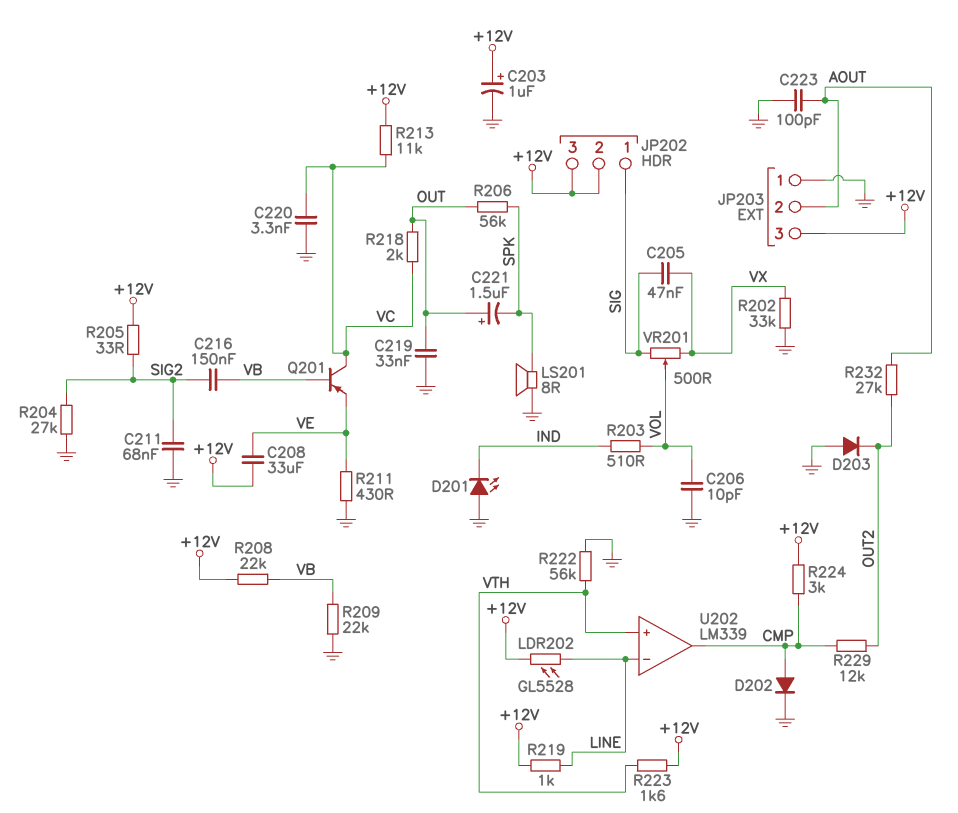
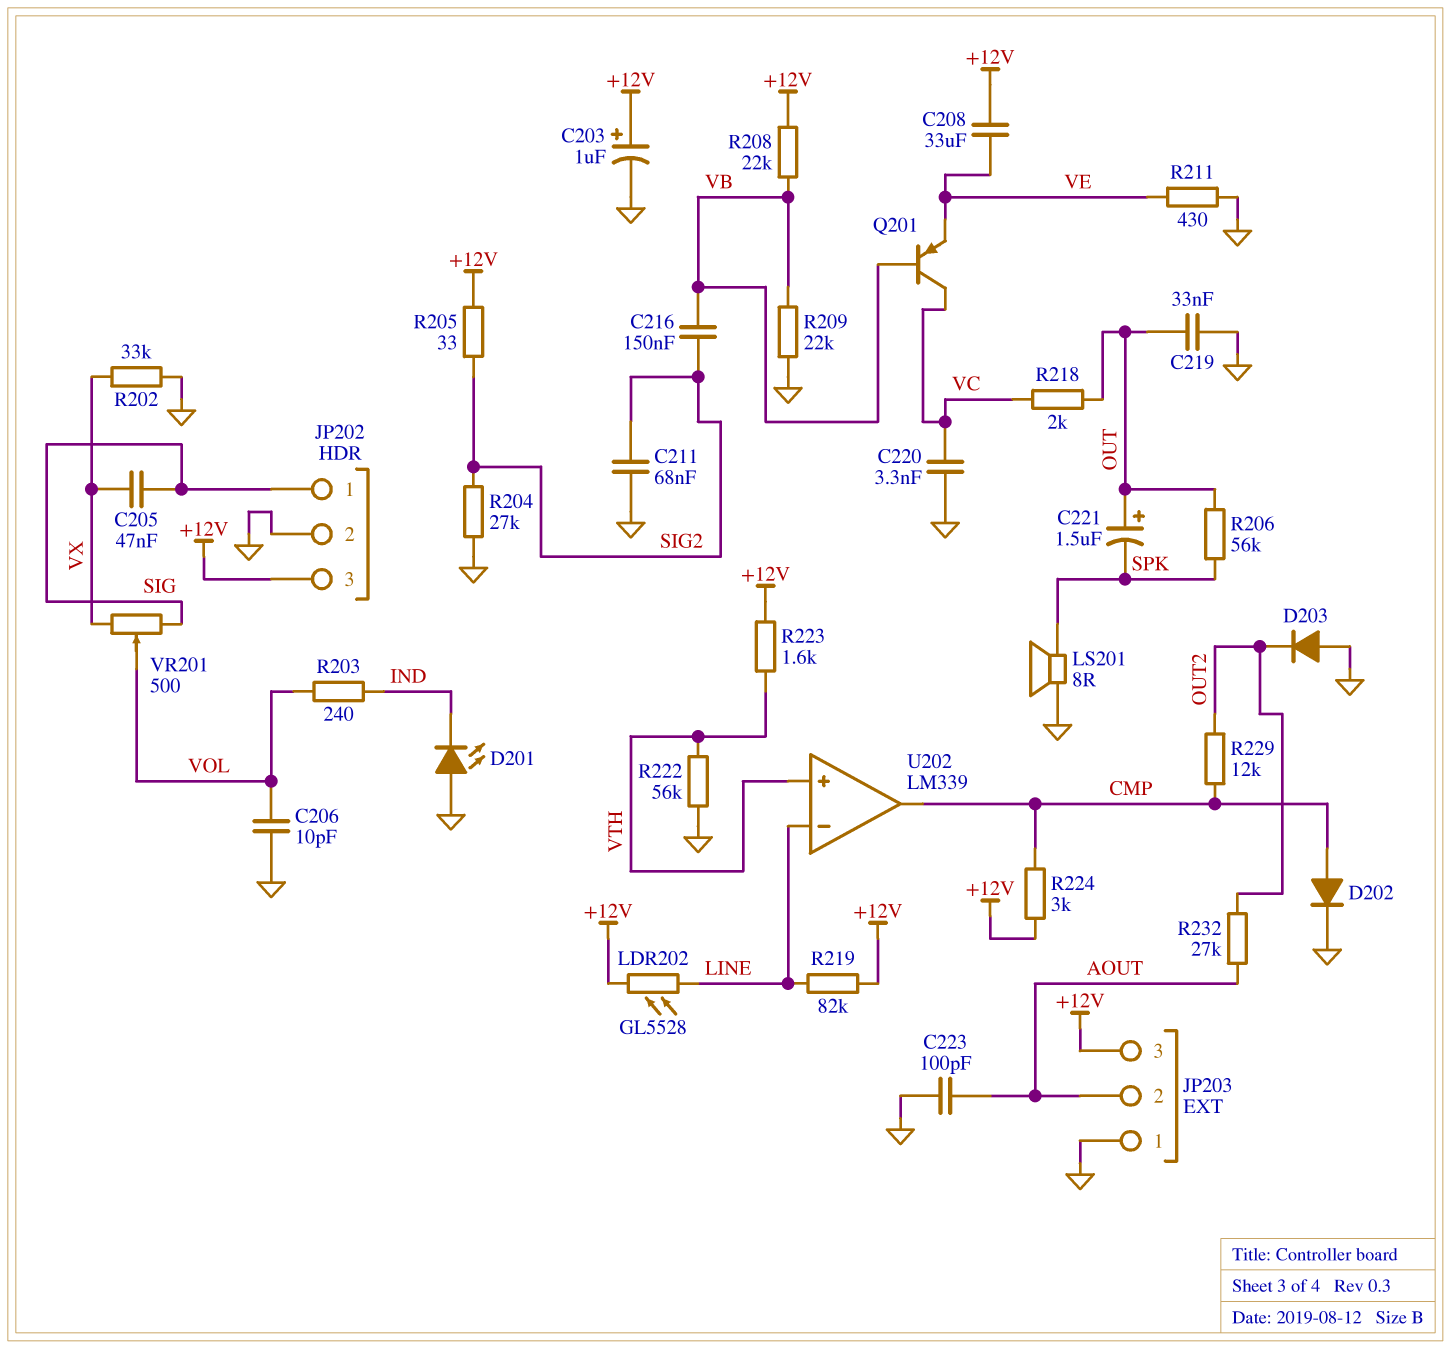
JP202 pin 2: +12V -> GND
R203: 510 (IND, VOL) -> 240 (IND, VOL)
R213: 11k (+12V, VC) -> none
R219: 1k (+12V, LINE) -> 82k (+12V, LINE)

